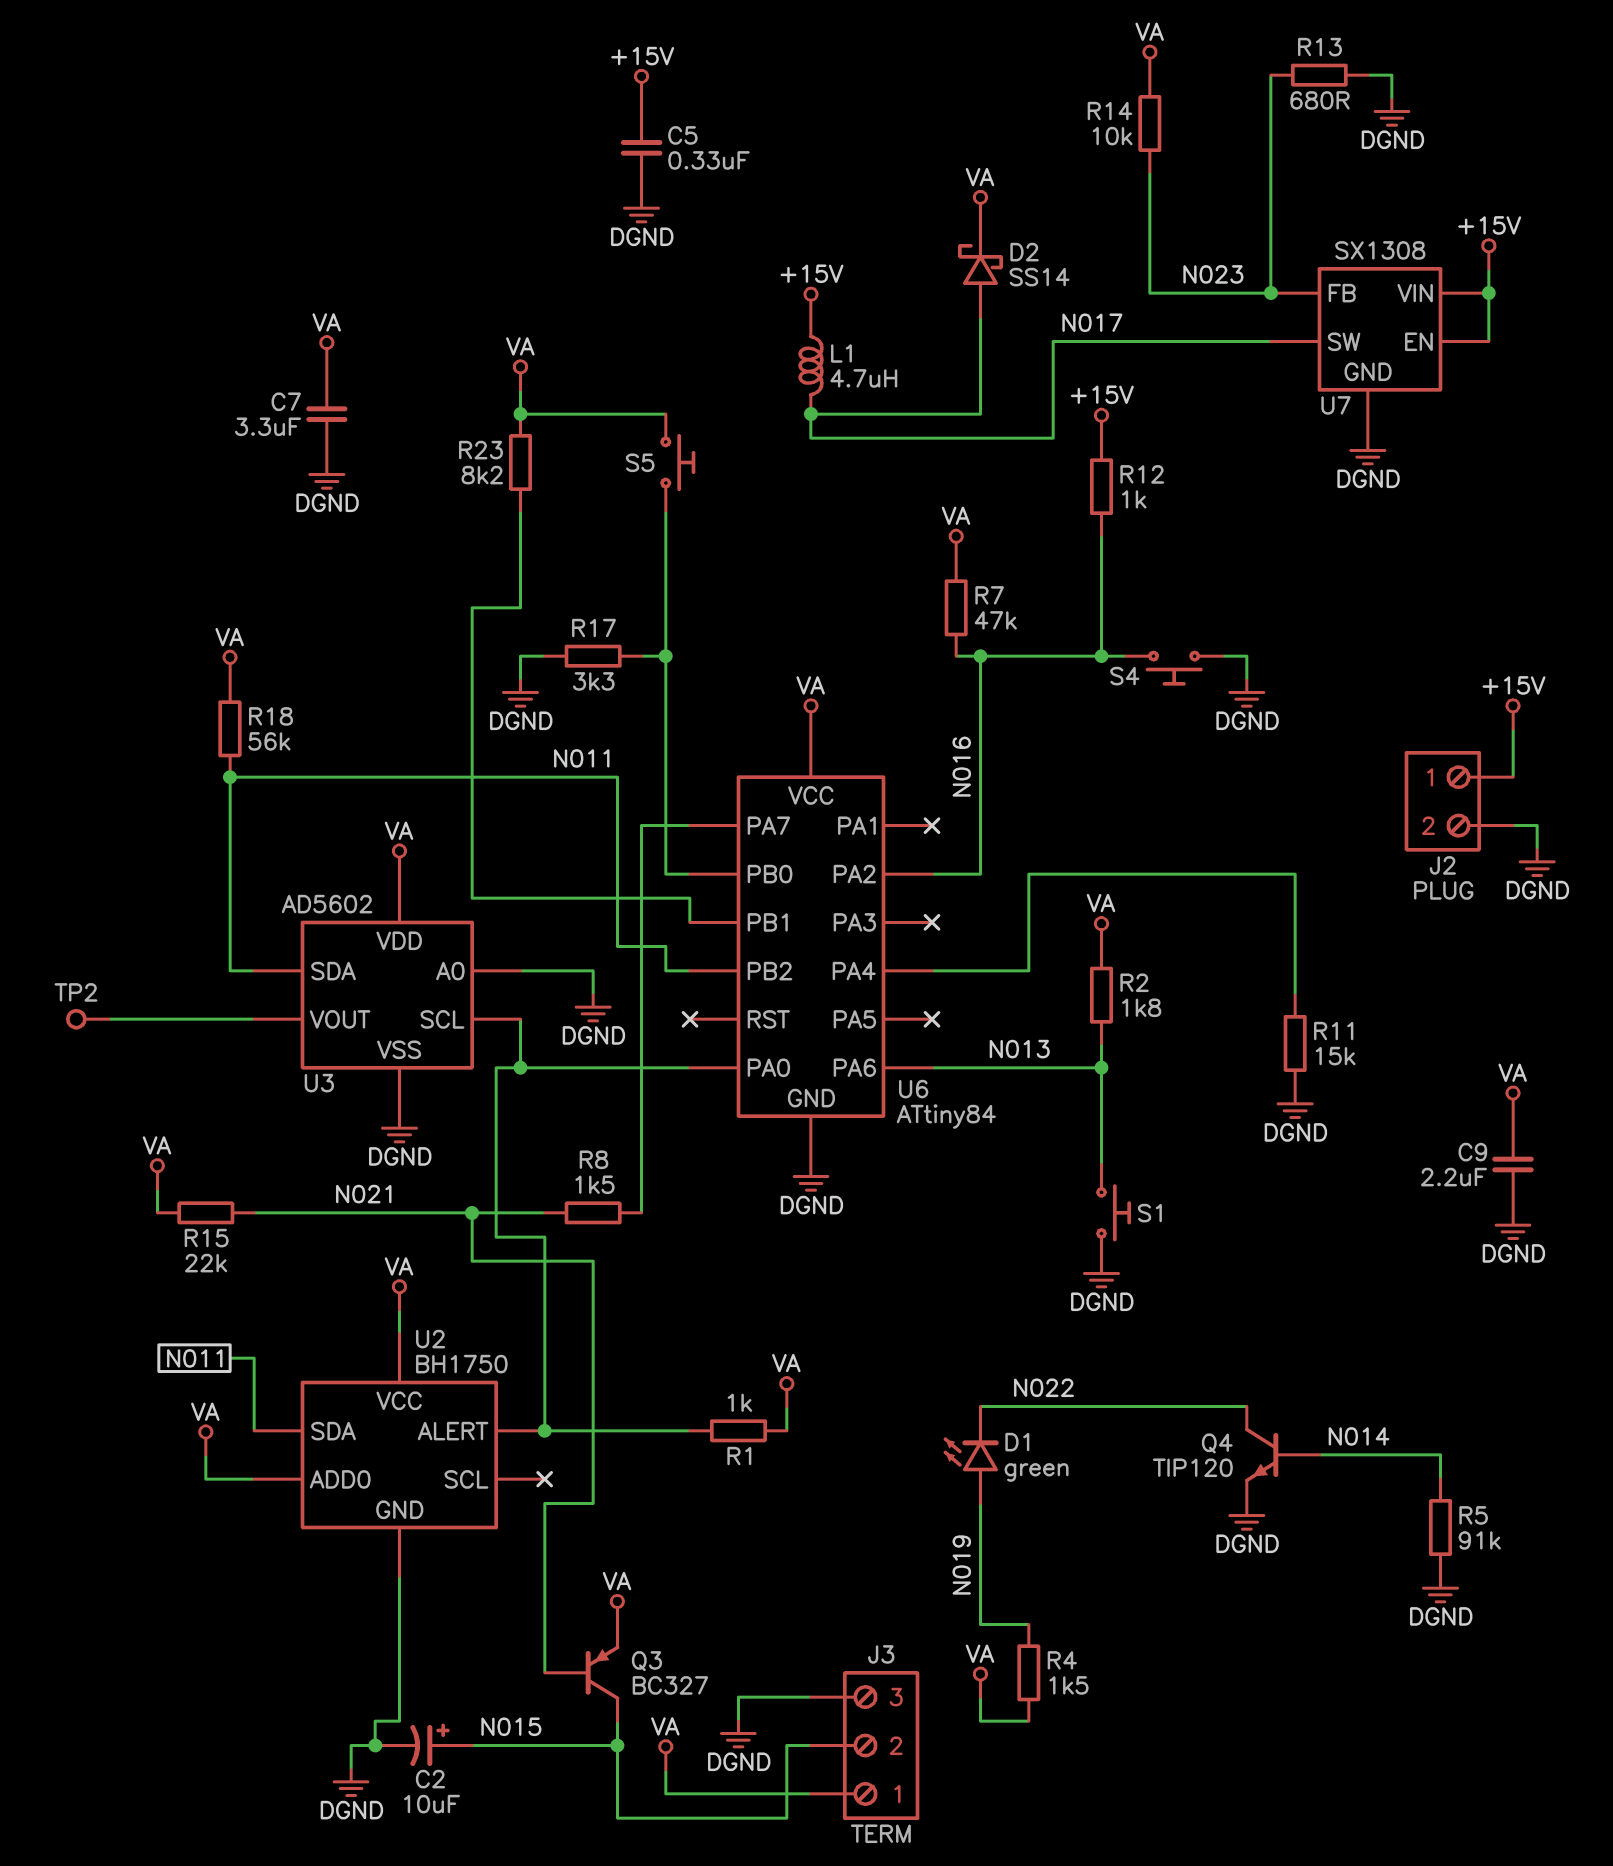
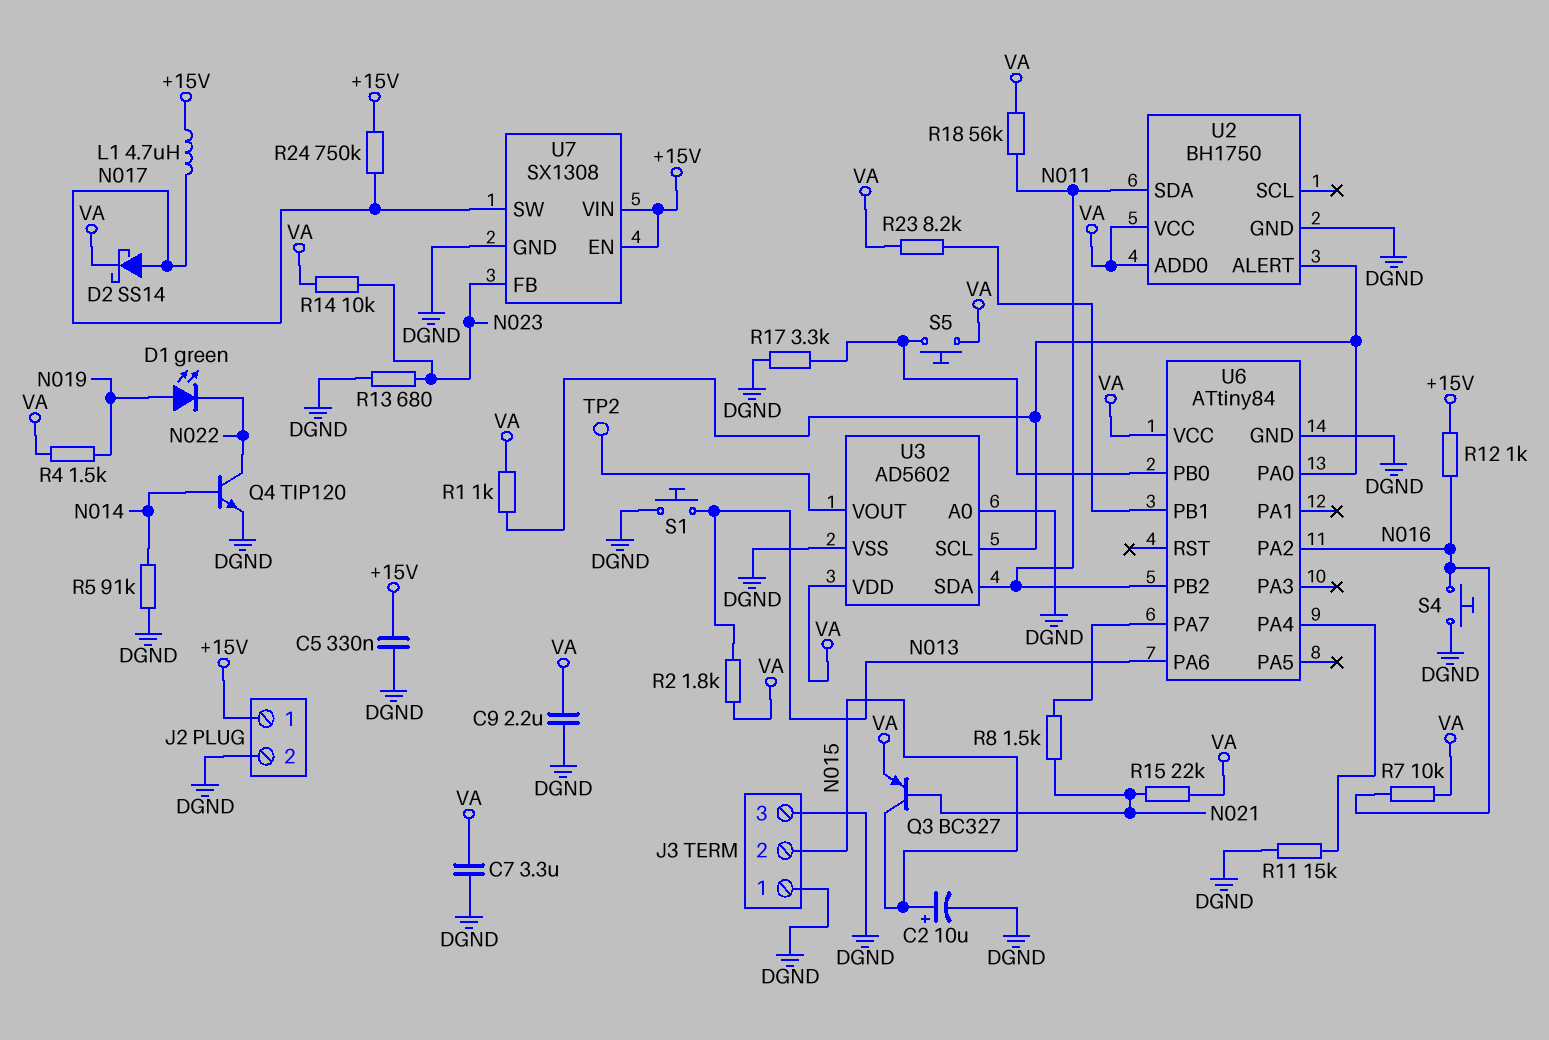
J3 pin 1: VA -> DGND
R7: 47k (N016, VA) -> 10k (N016, VA)
R24: none -> 750k (+15V, N017)

